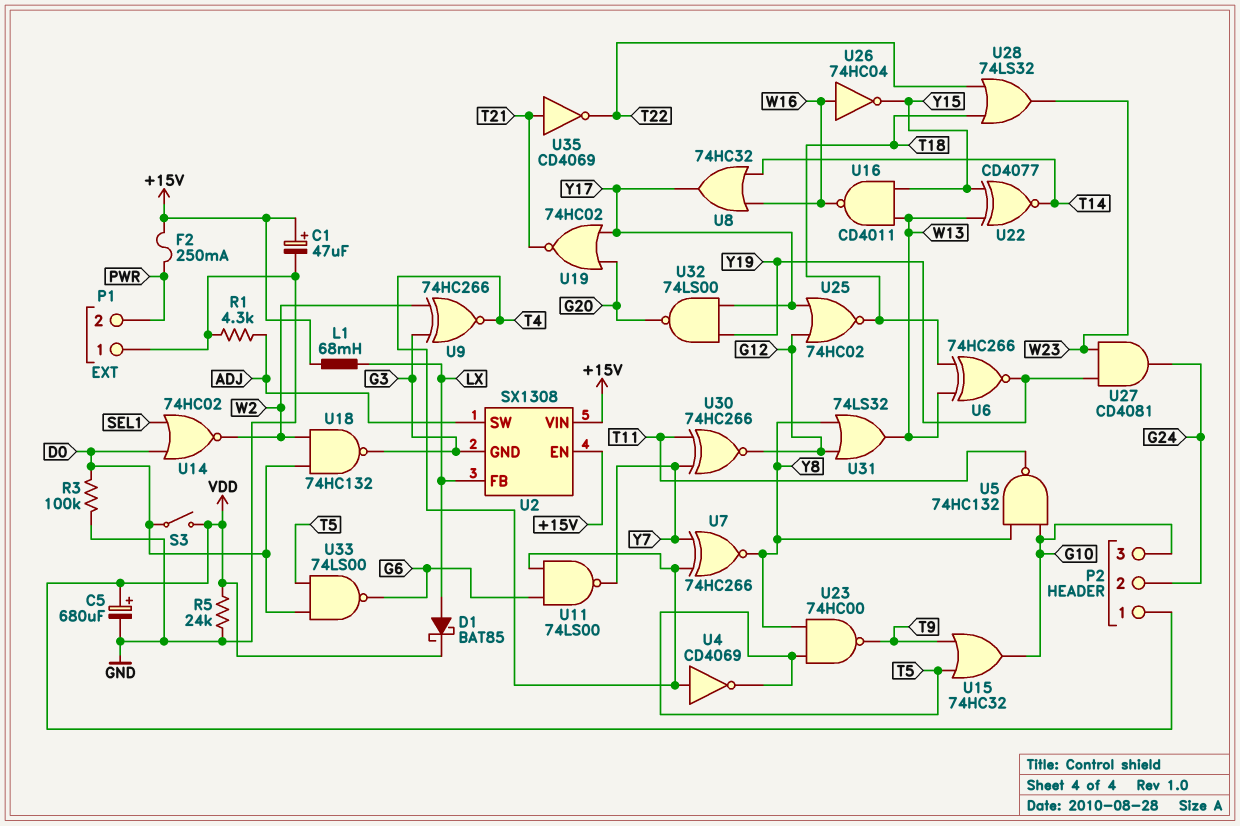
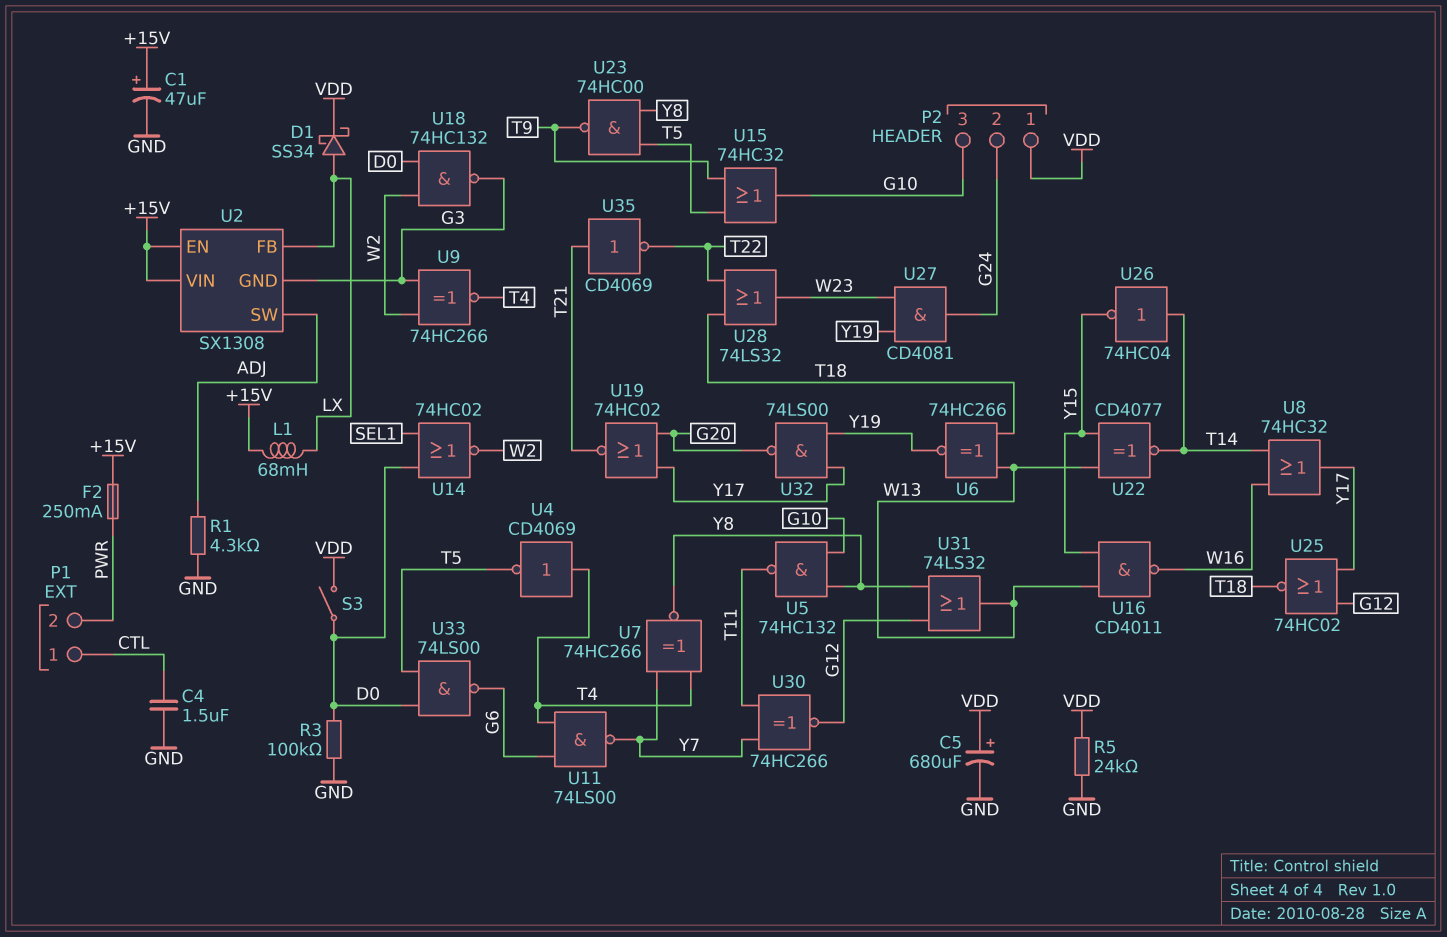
C4: none -> 1.5uF (CTL, GND)
D1: schottky BAT85 (A LX, K VDD) -> schottky SS34 (A LX, K VDD)
P1 pin 1: GND -> CTL
U26: NOT 74HC04 (in W16, out Y15) -> NOT 74HC04 (in T14, out Y15)

